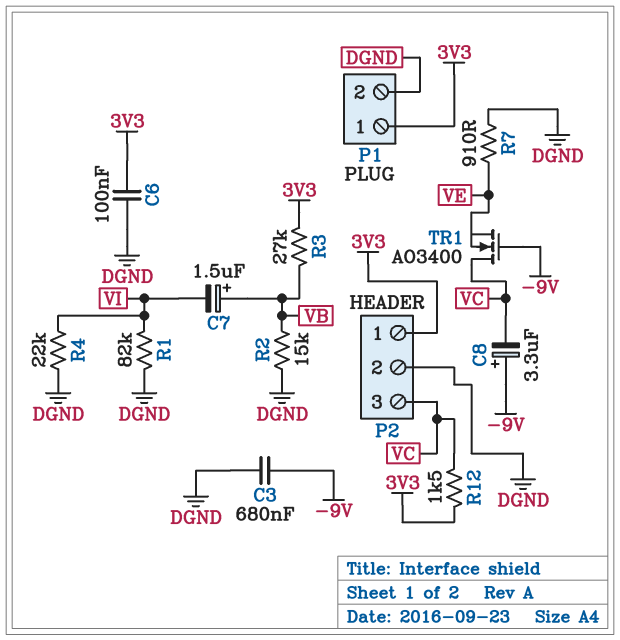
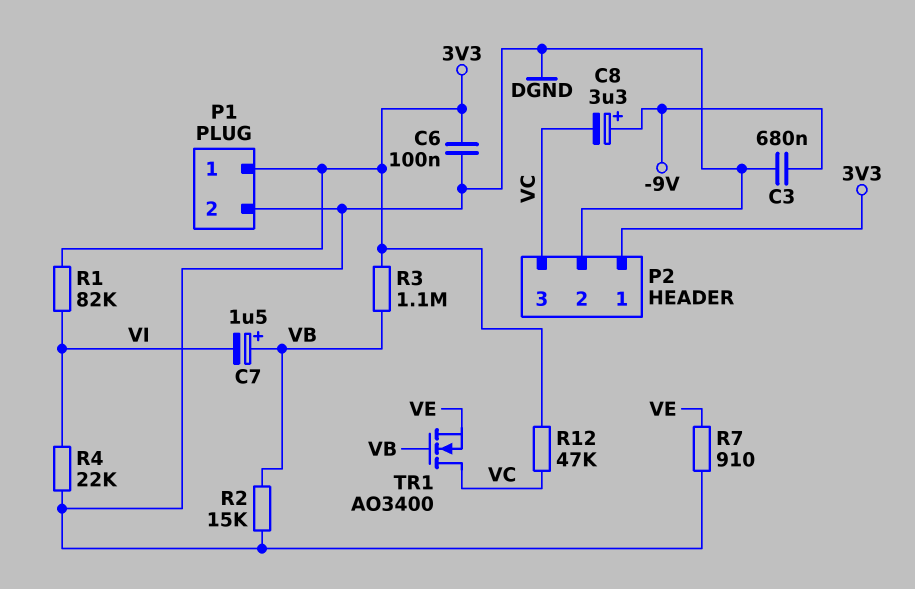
R1: 82k (DGND, VI) -> 82k (3V3, VI)
R3: 27k (3V3, VB) -> 1.1M (3V3, VB)
R12: 1.5k (3V3, VC) -> 47k (3V3, VC)
TR1: NMOS AO3400 (G -9V, D VC, S VE) -> NMOS AO3400 (G VB, D VC, S VE)

